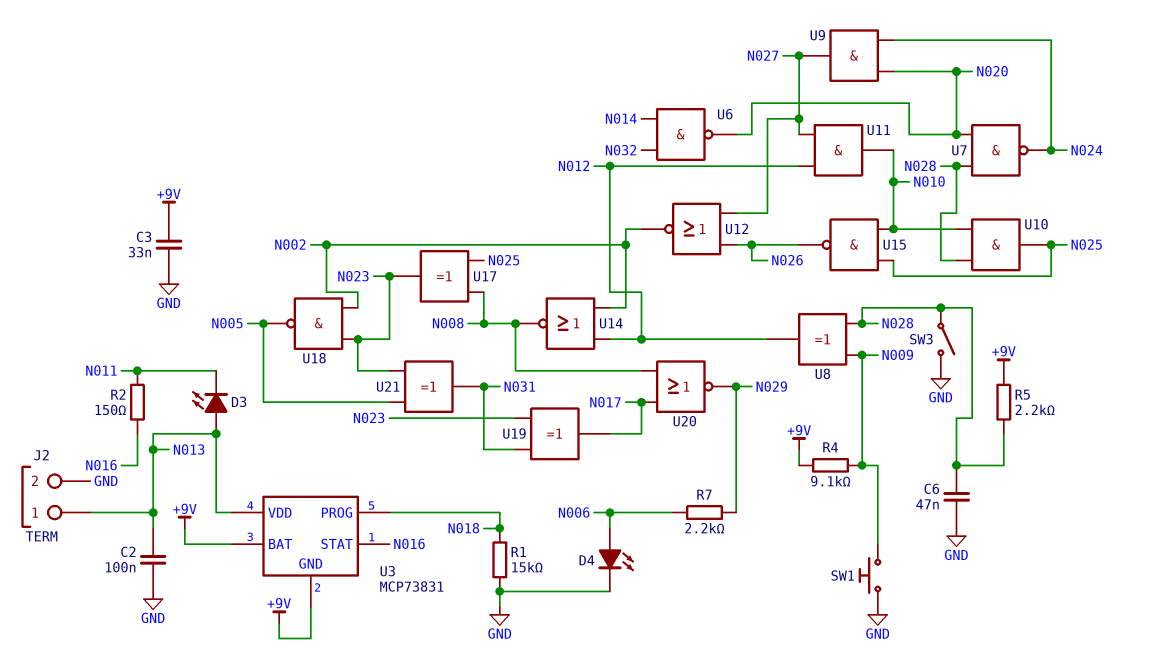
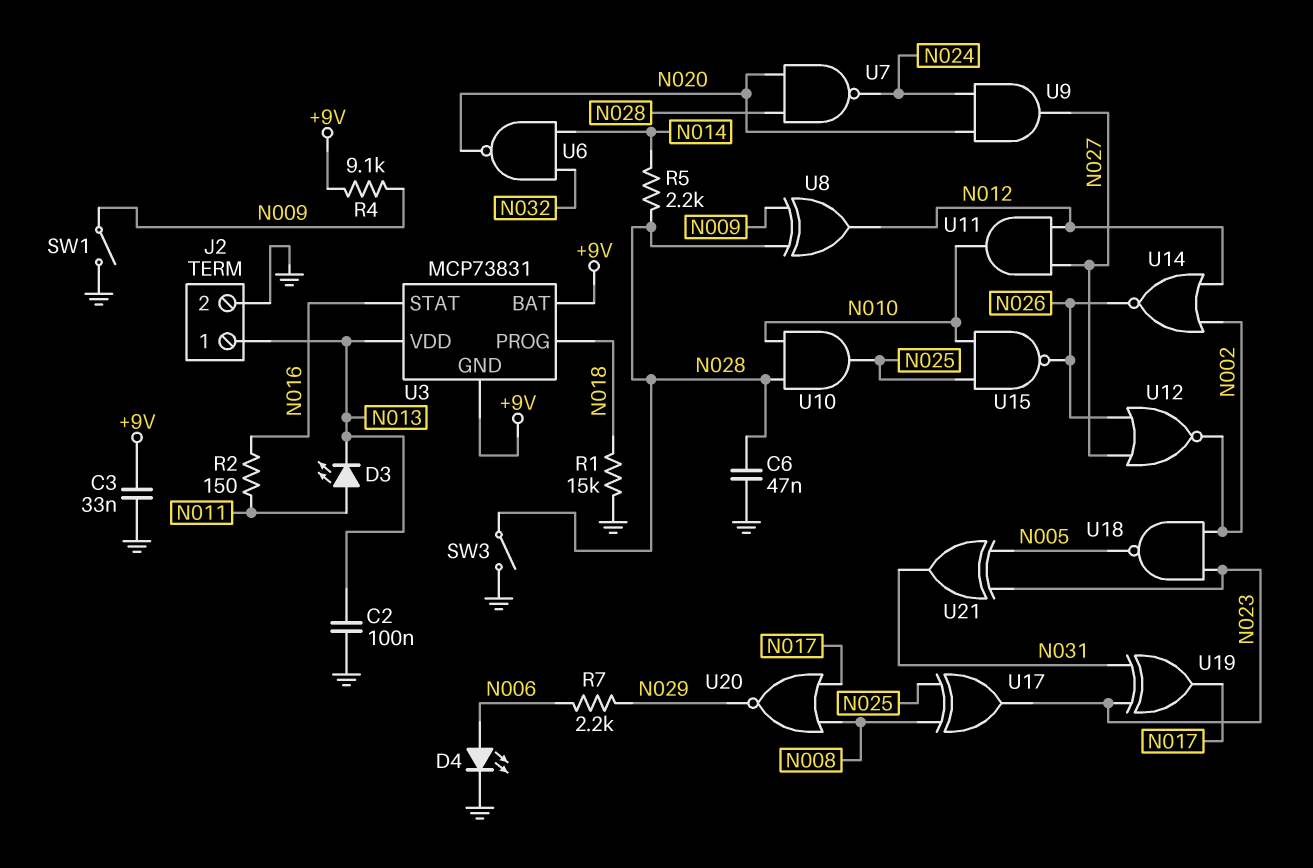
D3: LED (A N013, K N011) -> LED (A N011, K N013)
R5: 2.2k (+9V, N028) -> 2.2k (N014, N028)
SW1: button (GND, N009) -> switch (GND, N009)
U14: NOR (in N002, in N012, out N008) -> NOR (in N002, in N012, out N026)

